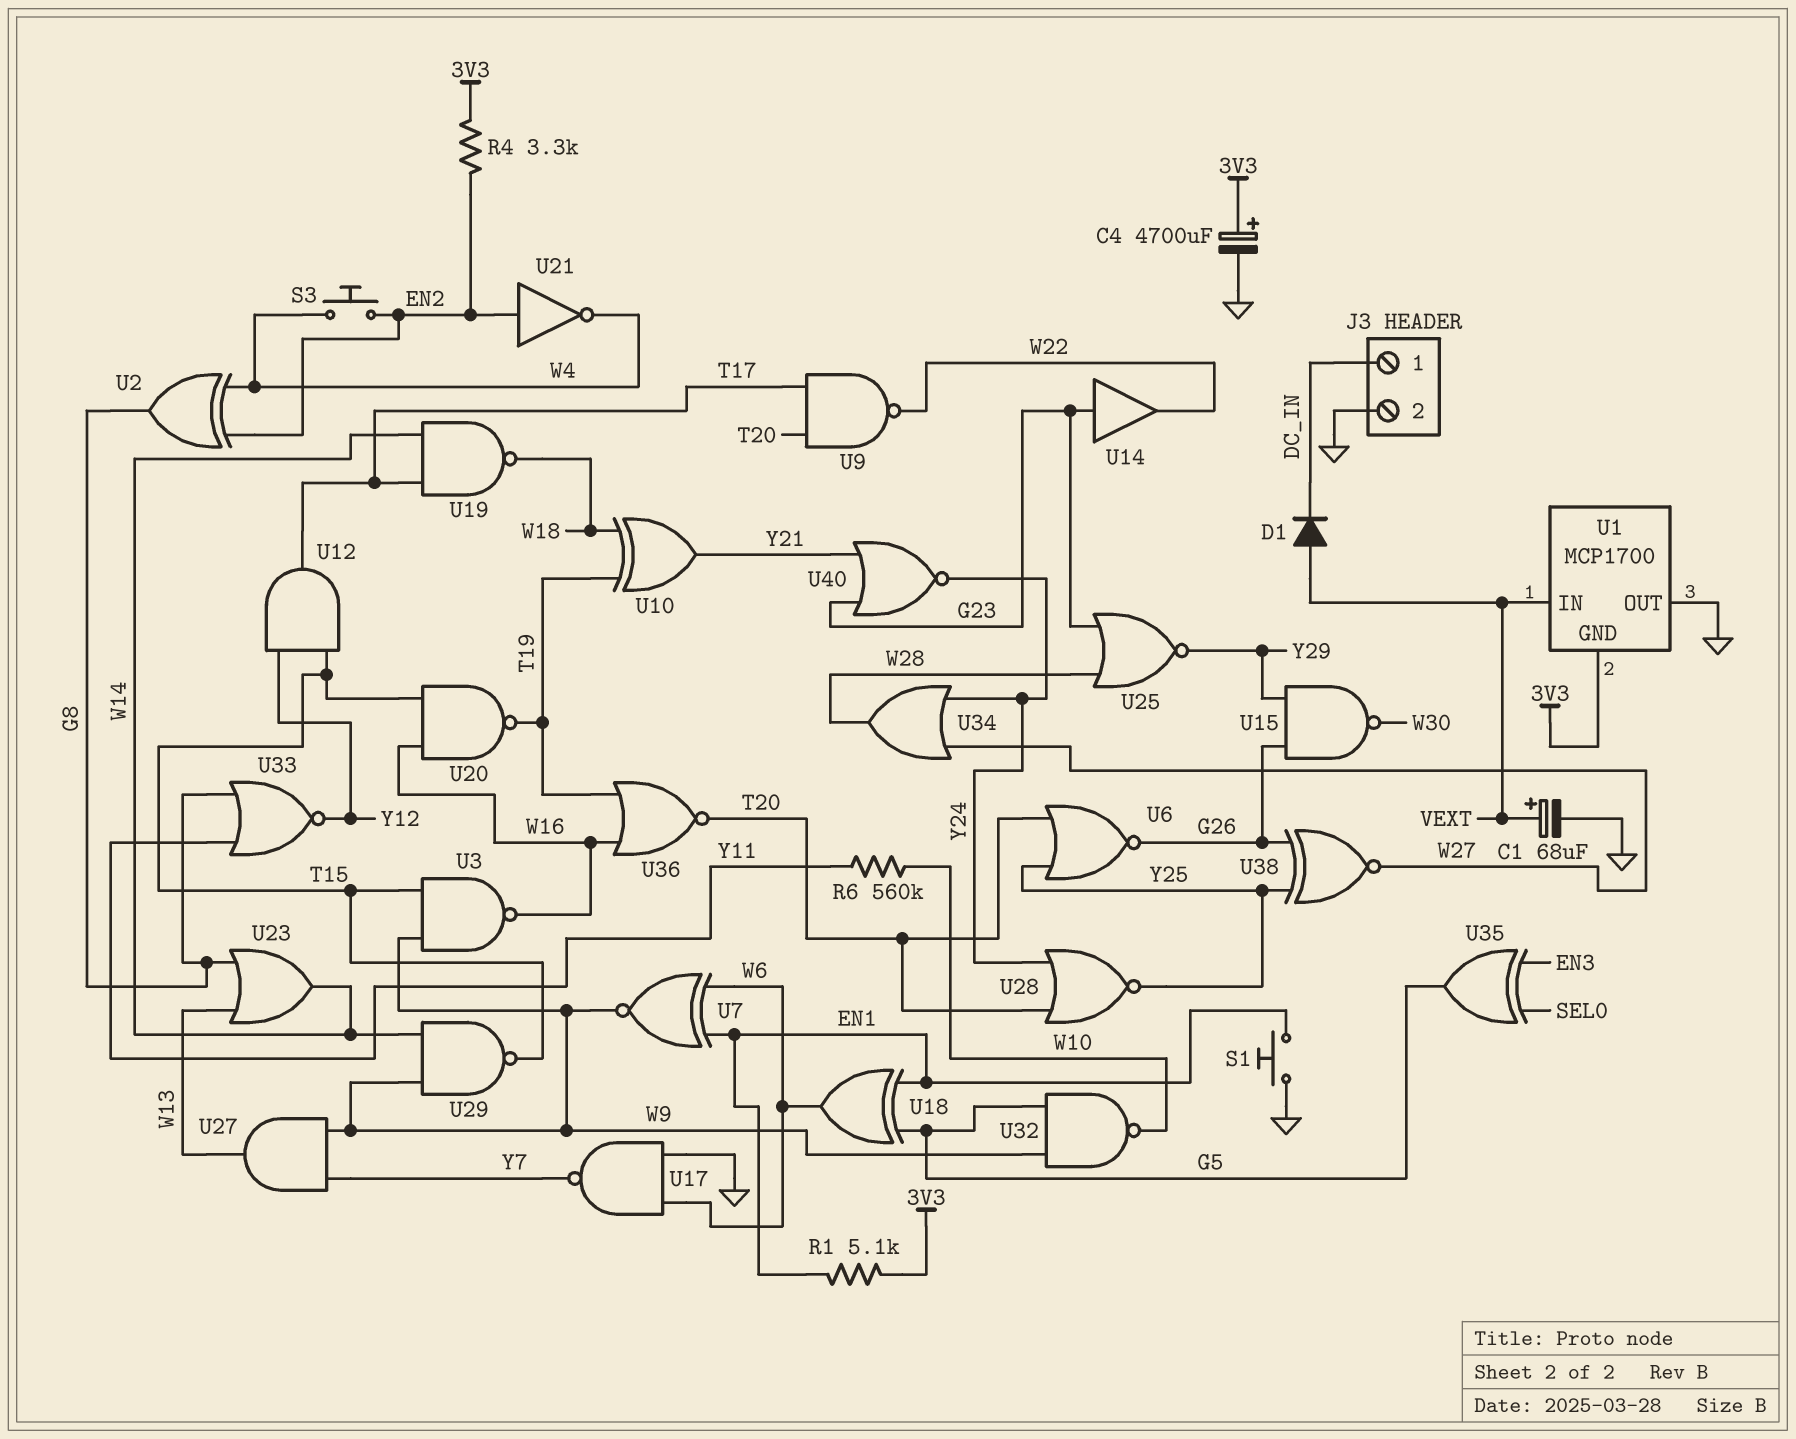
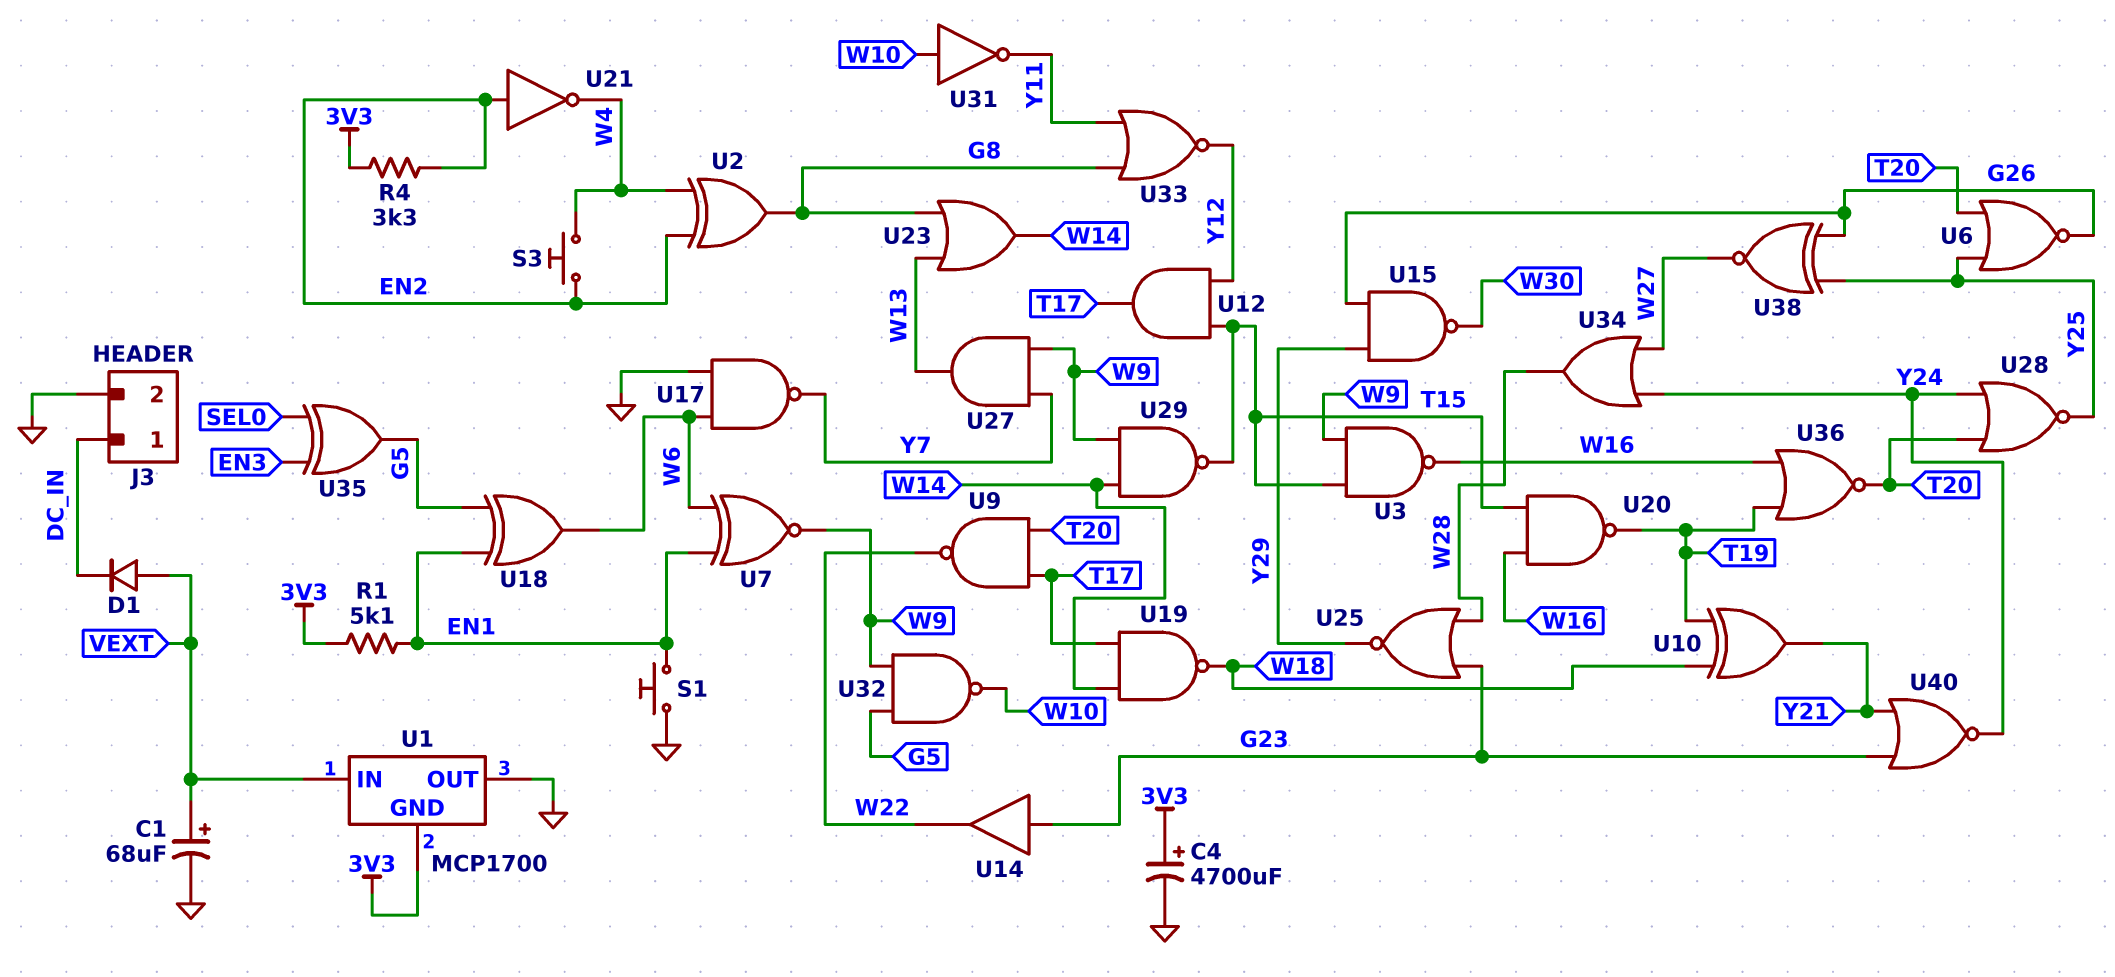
R6: 560k (W10, Y11) -> none
U31: none -> NOT (in W10, out Y11)

